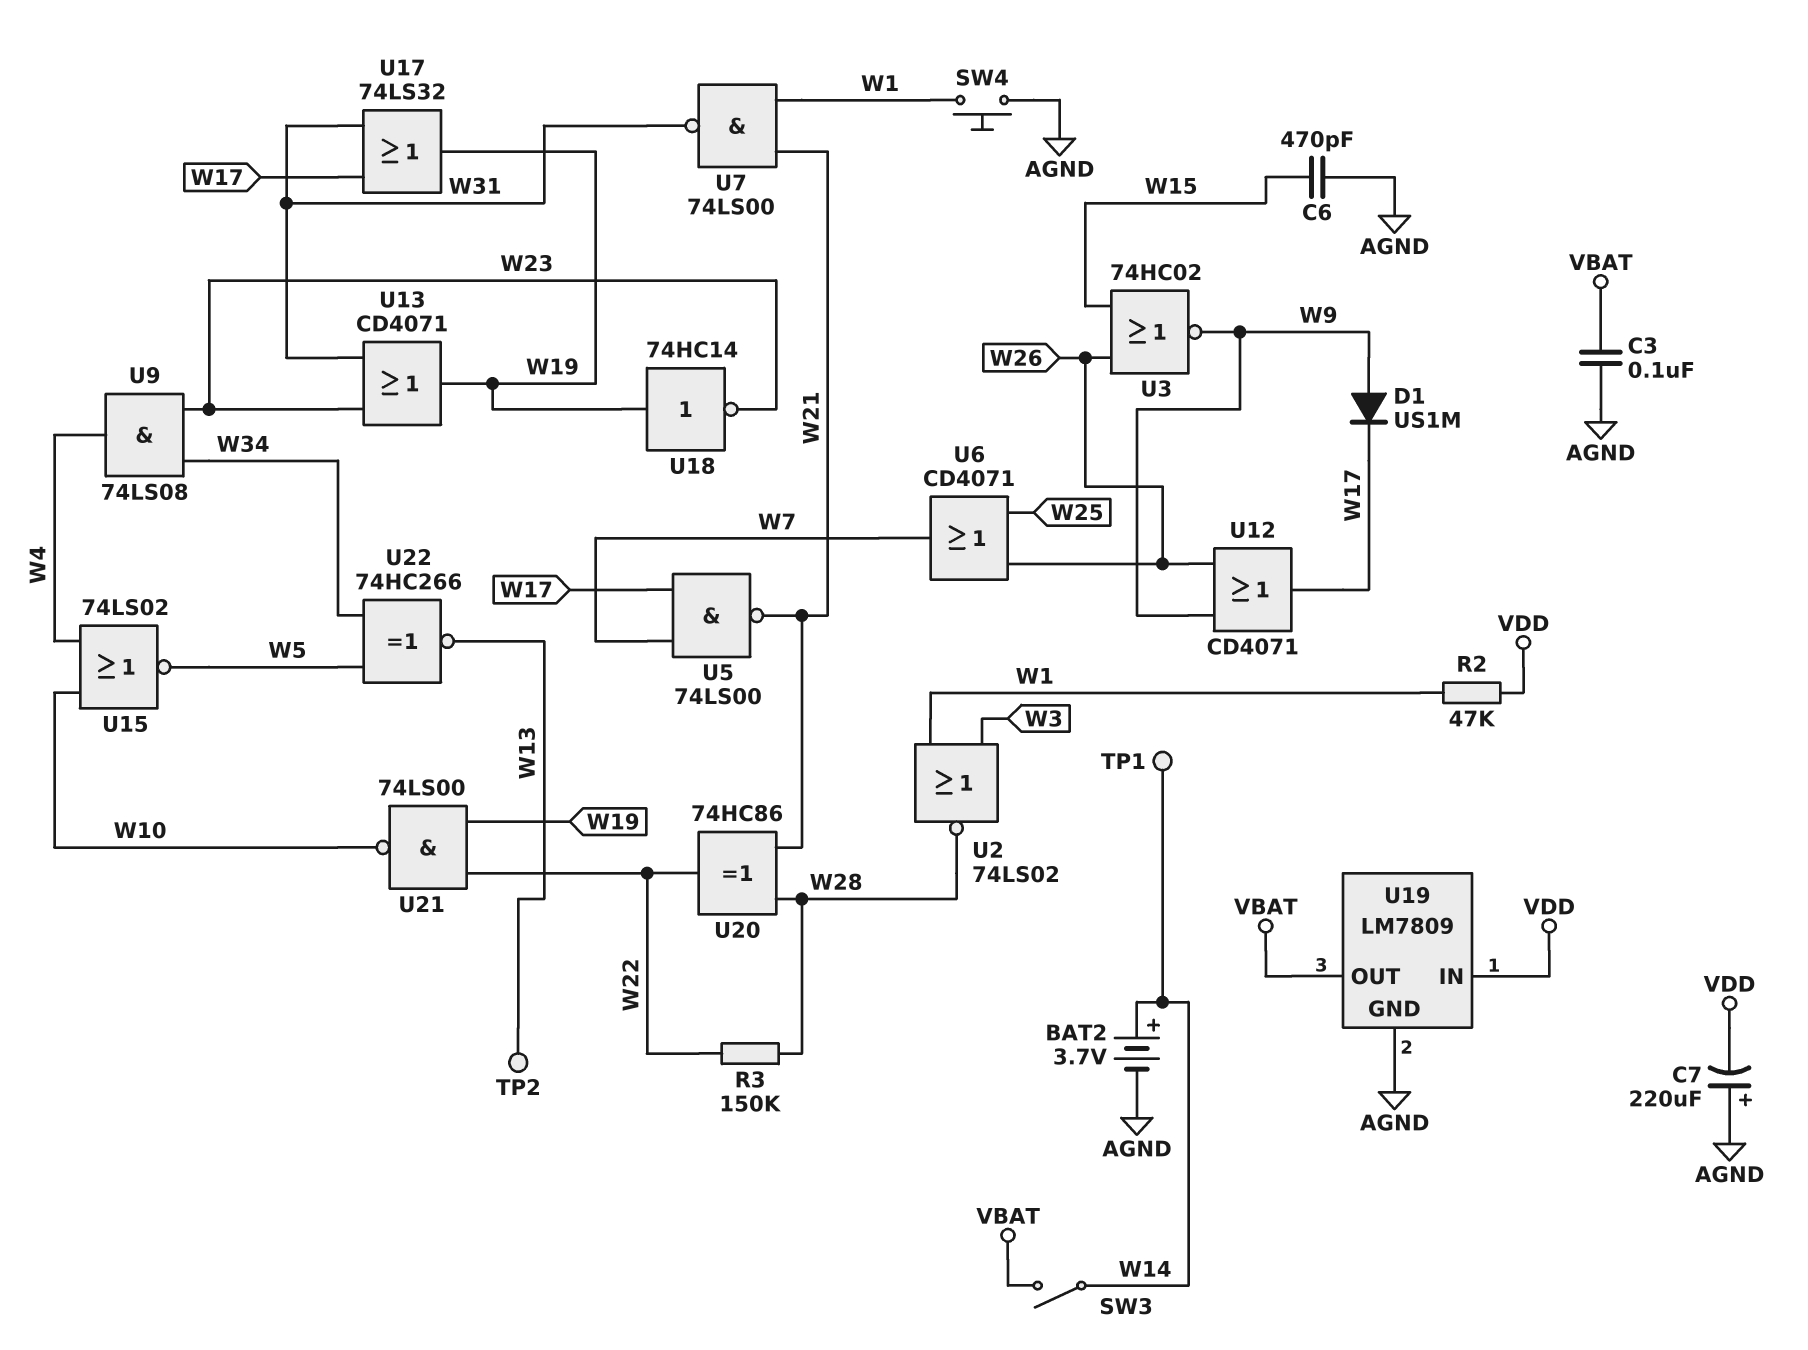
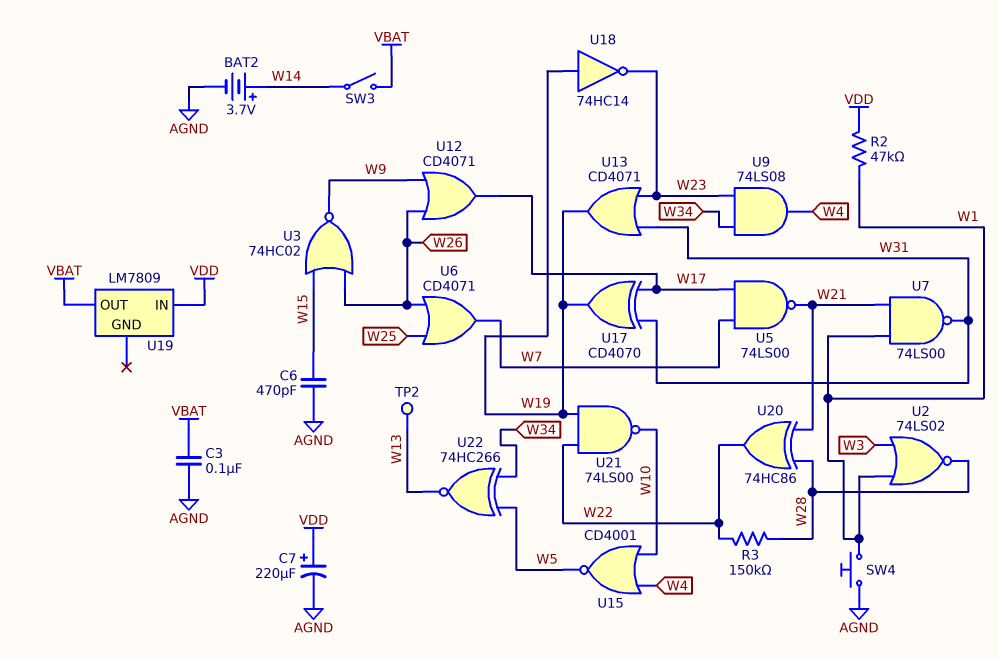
C7: 220uF (plus AGND, minus VDD) -> 220uF (plus VDD, minus AGND)
D1: diode US1M (A W9, K W17) -> none
TP1: test point (W14) -> none
U15: NOR 74LS02 (in W4, in W10, out W5) -> NOR CD4001 (in W4, in W10, out W5)
U17: OR 74LS32 (in W17, in W31, out W19) -> XOR CD4070 (in W17, in W31, out W19)
U19 pin GND: AGND -> none

